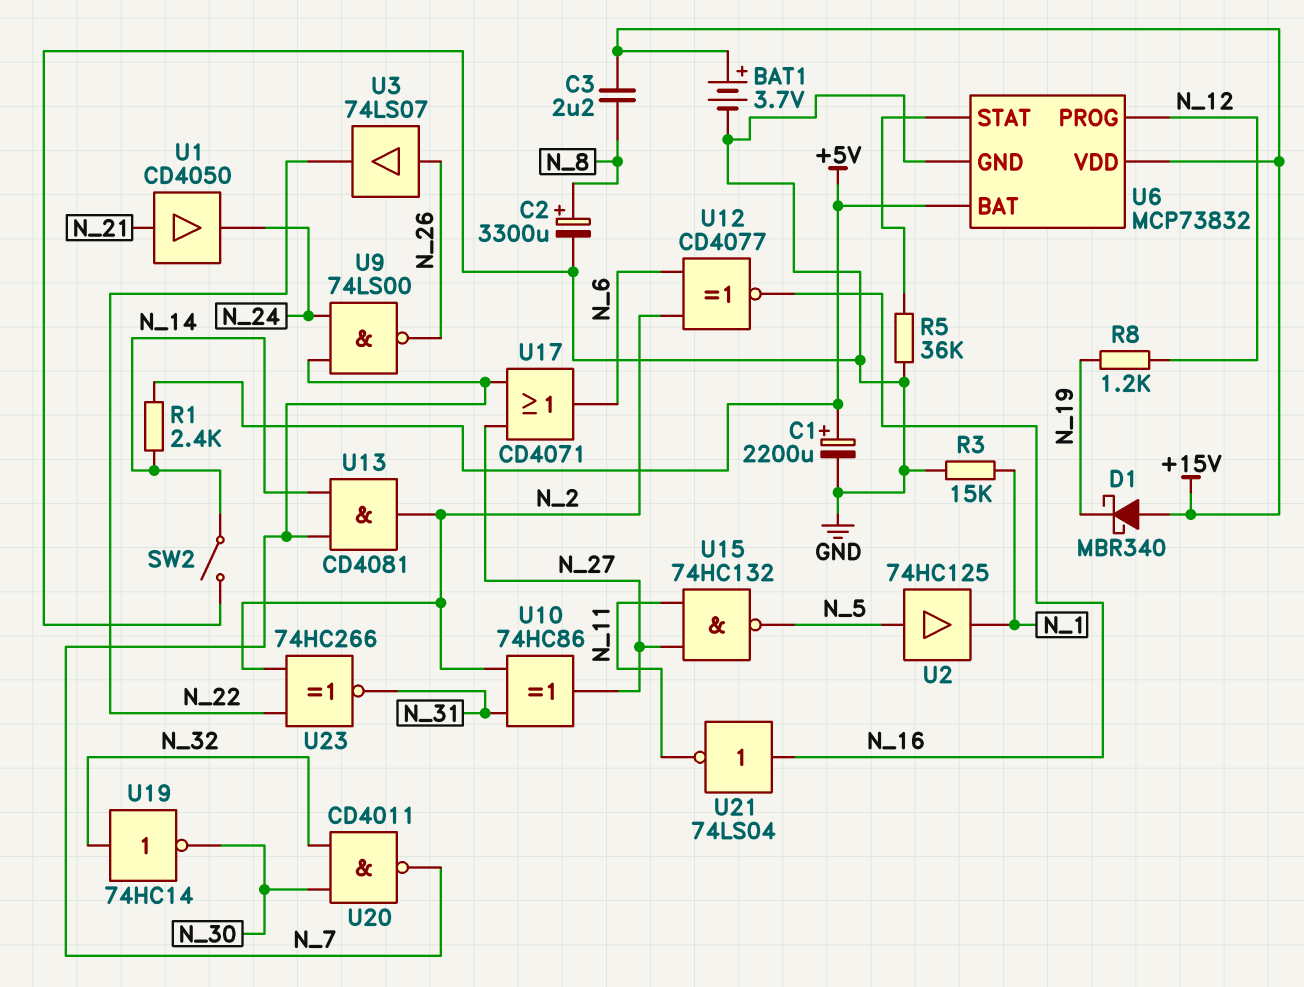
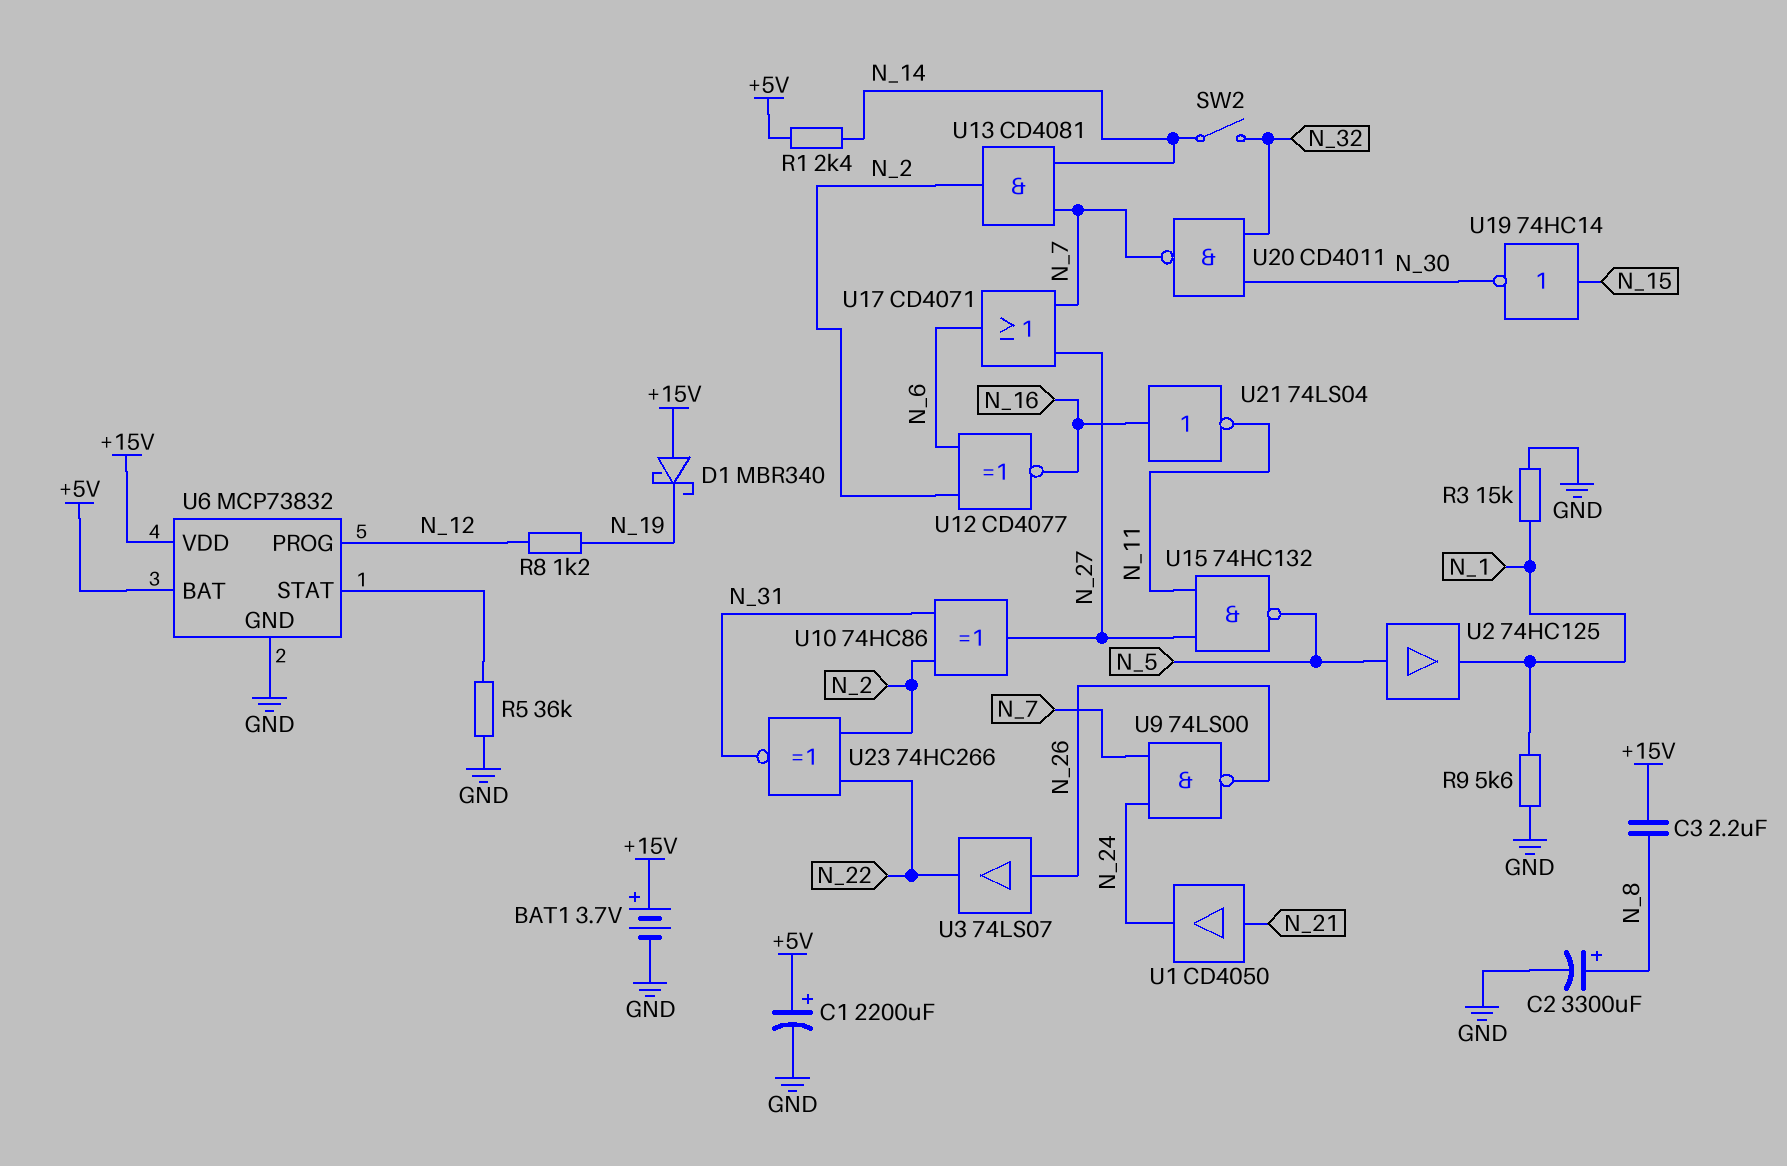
R9: none -> 5.6k (GND, N_1)
SW2: switch (GND, N_14) -> switch (N_14, N_32)
U19: NOT 74HC14 (in N_32, out N_30) -> NOT 74HC14 (in N_15, out N_30)

